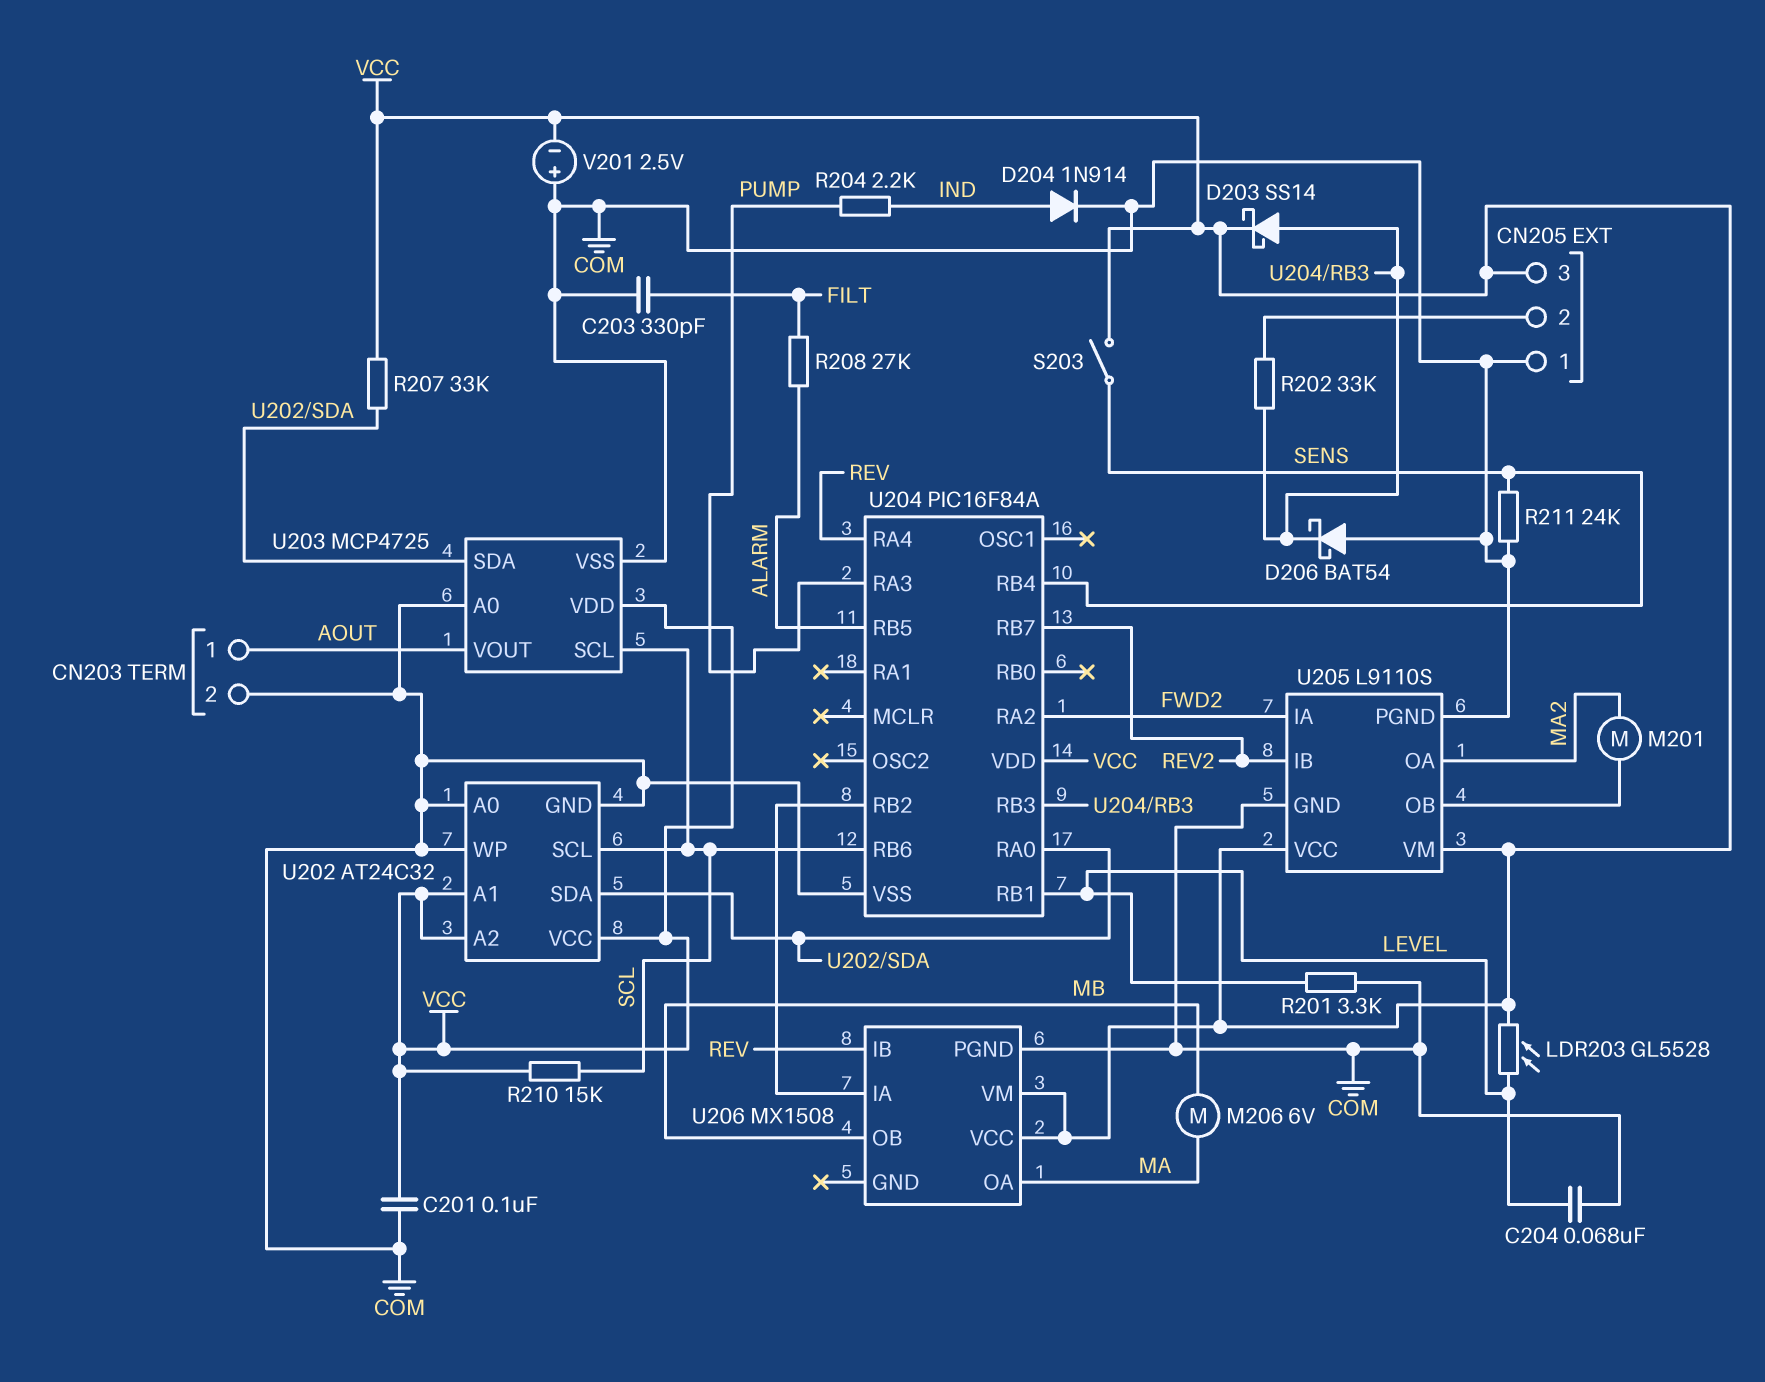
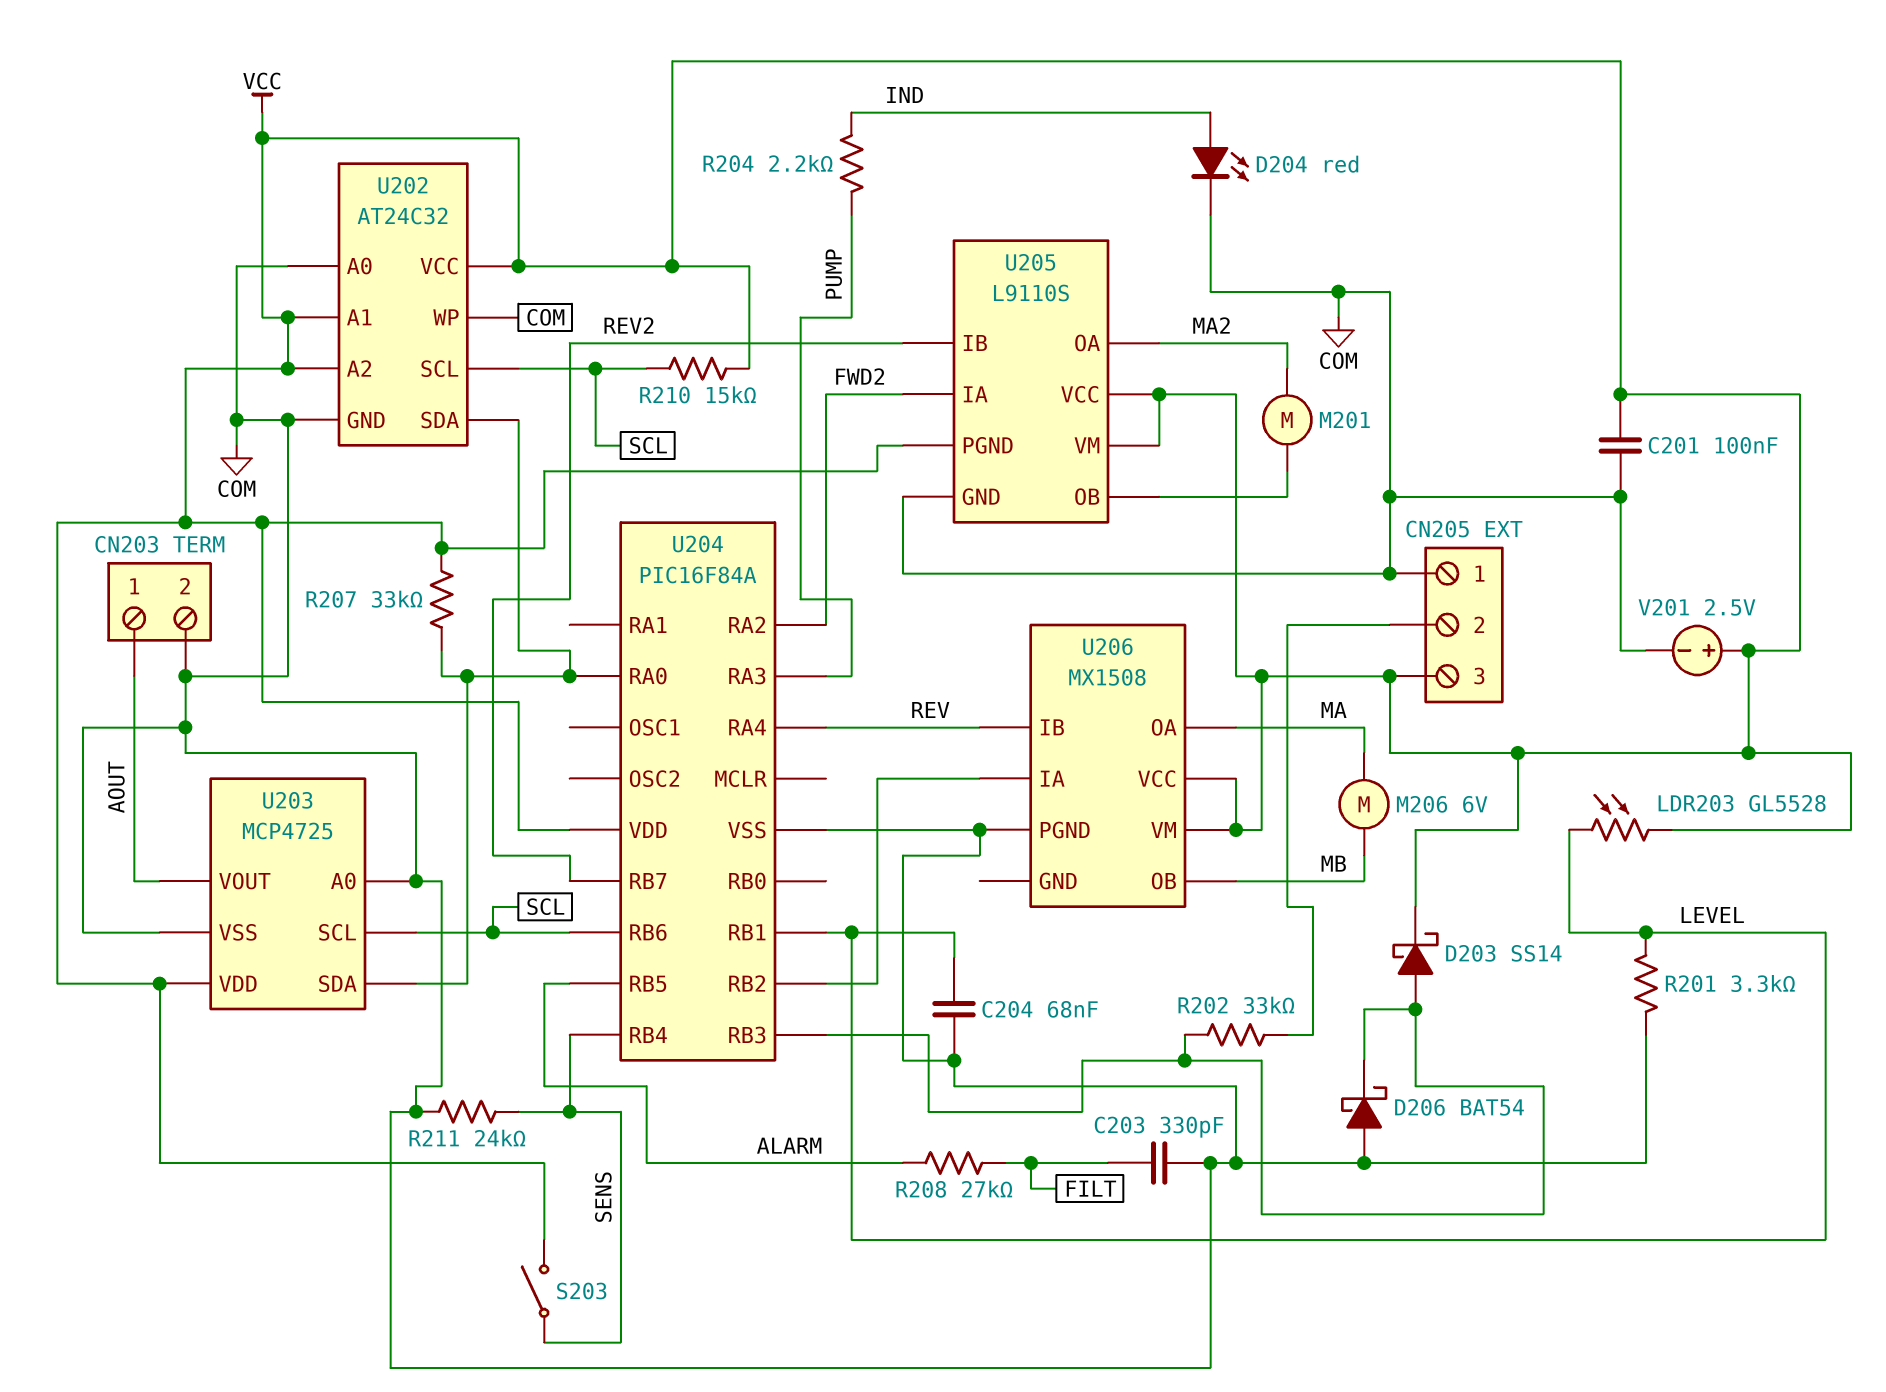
D204: diode 1N914 (A IND, K COM) -> LED red (A IND, K COM)
U205 pin PGND: COM -> VCC
V201: 2.5V (plus COM, minus VCC) -> 2.5V (plus VCC, minus COM)

